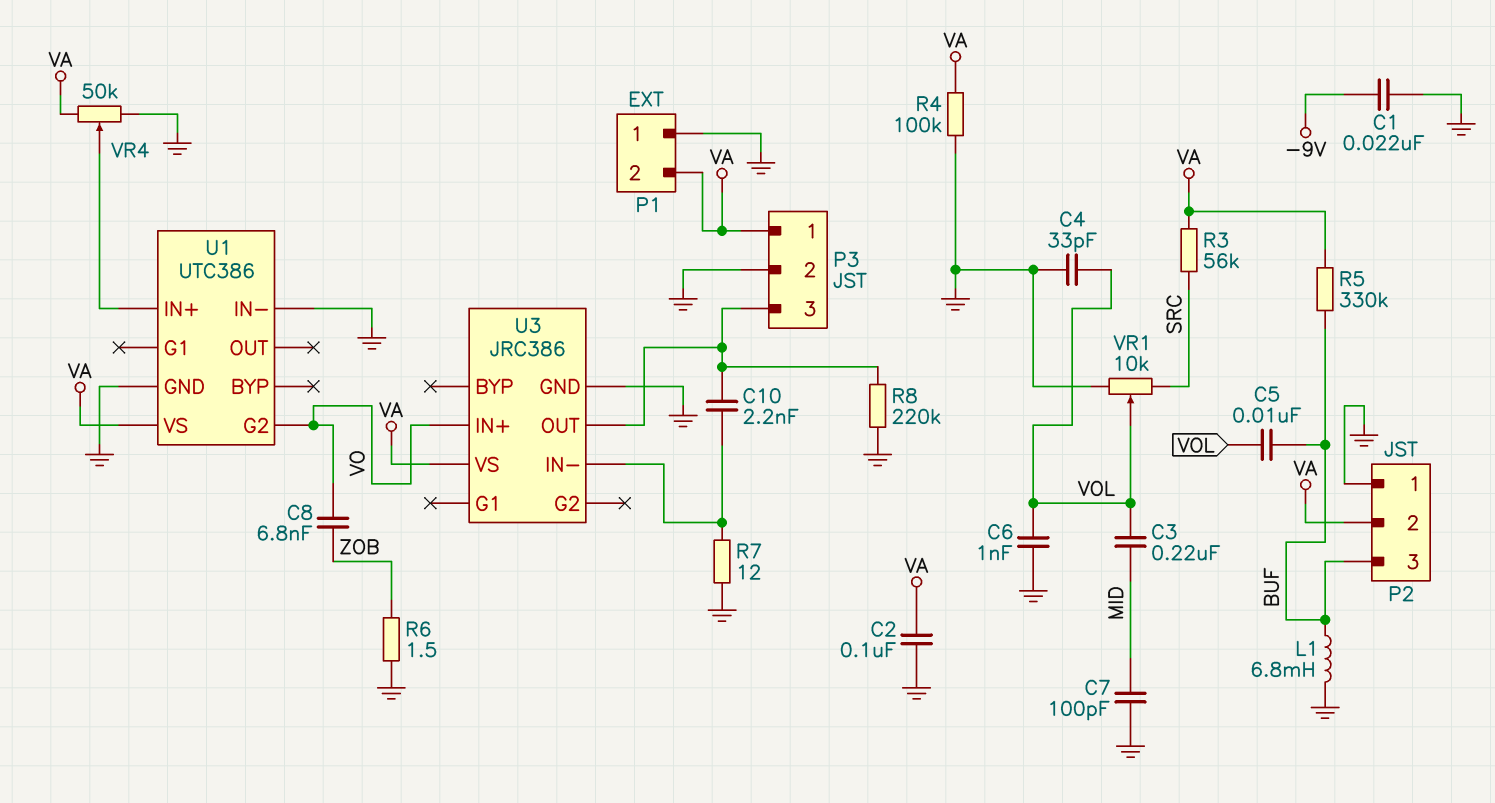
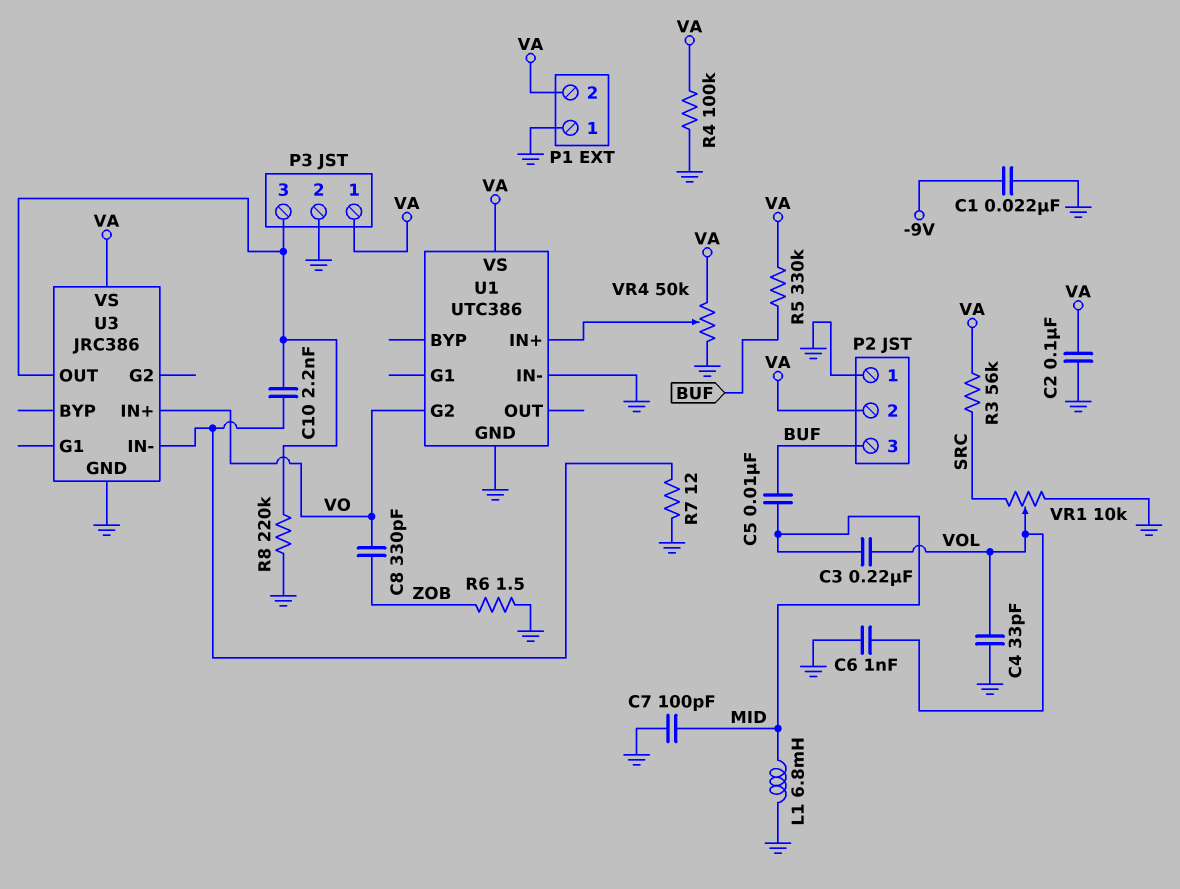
C5: 10nF (BUF, VOL) -> 10nF (BUF, MID)
C8: 6.8nF (VO, ZOB) -> 330pF (VO, ZOB)
L1: 6.8mH (BUF, GND) -> 6.8mH (GND, MID)

